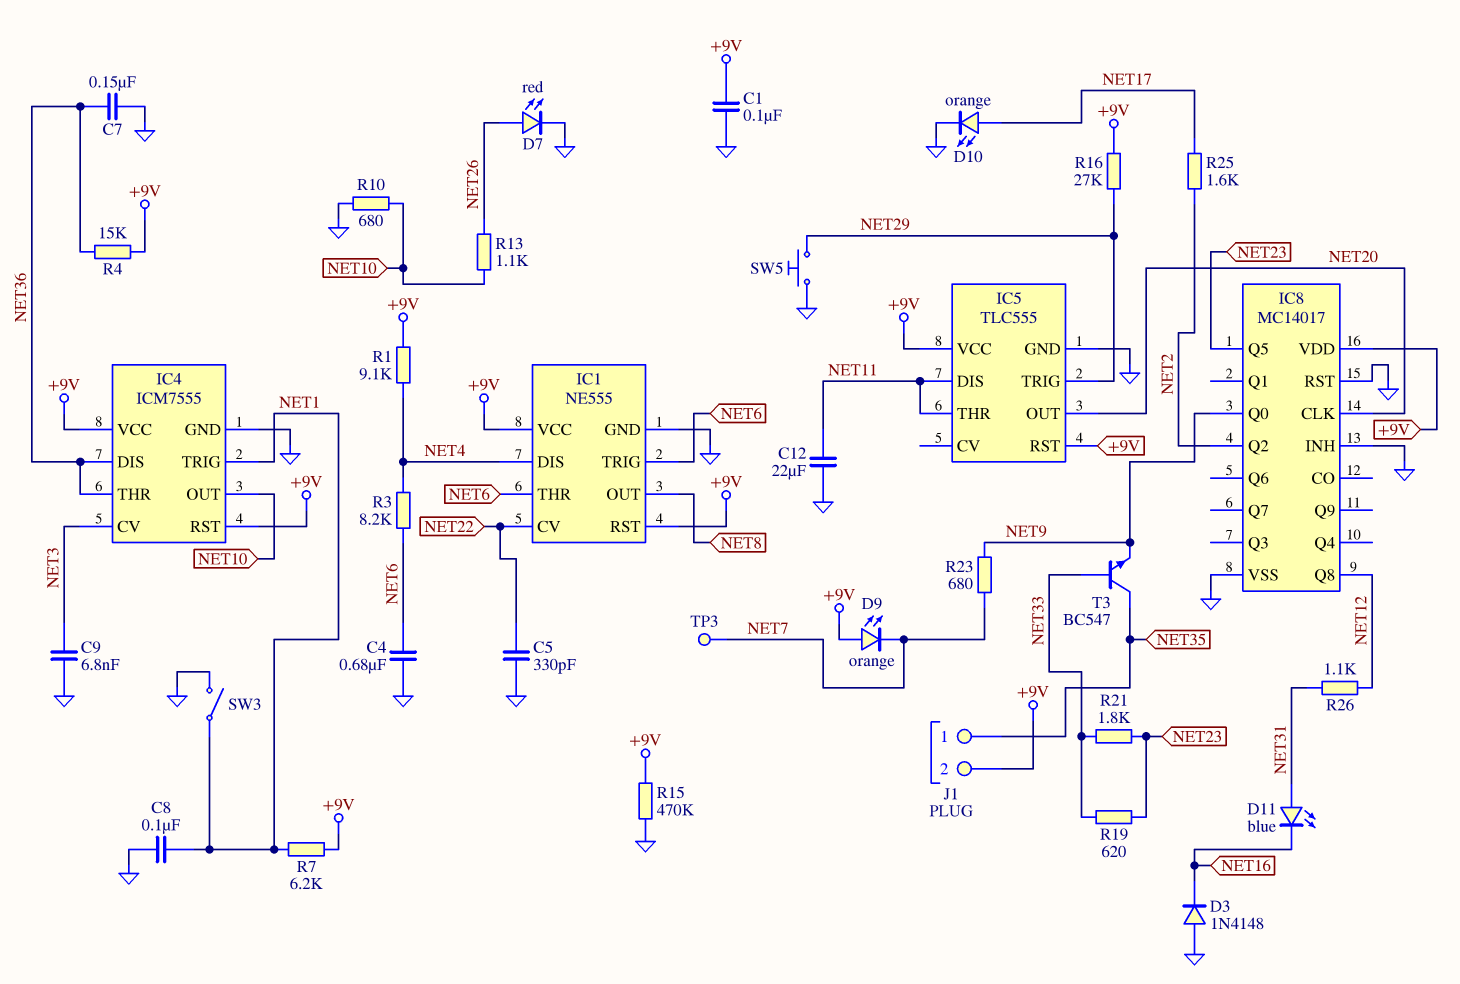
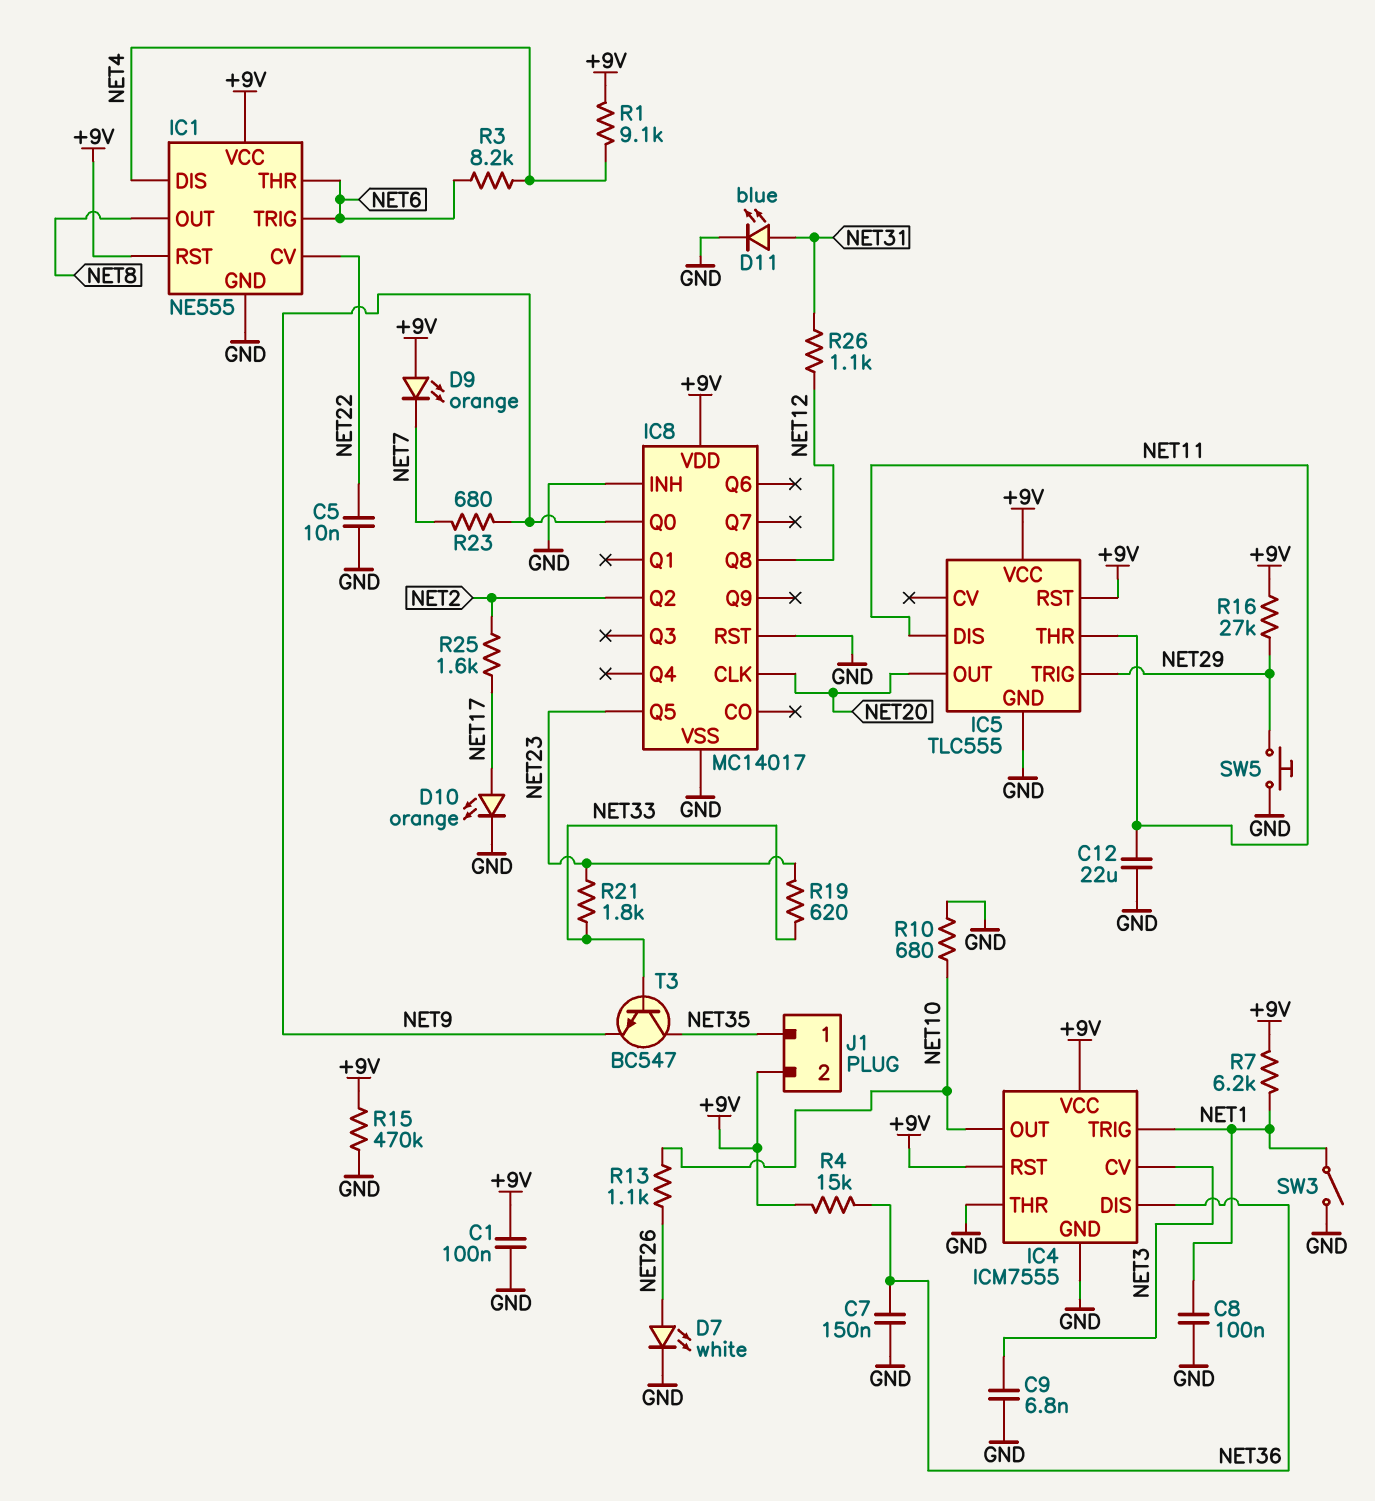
C4: 680nF (GND, NET6) -> none
C5: 330pF (GND, NET22) -> 10nF (GND, NET22)
D3: diode 1N4148 (A GND, K NET16) -> none
D7: LED red (A NET26, K GND) -> LED white (A NET26, K GND)
D11: LED blue (A NET31, K NET16) -> LED blue (A NET31, K GND)
IC4 pin THR: NET36 -> GND
TP3: test point (NET7) -> none

